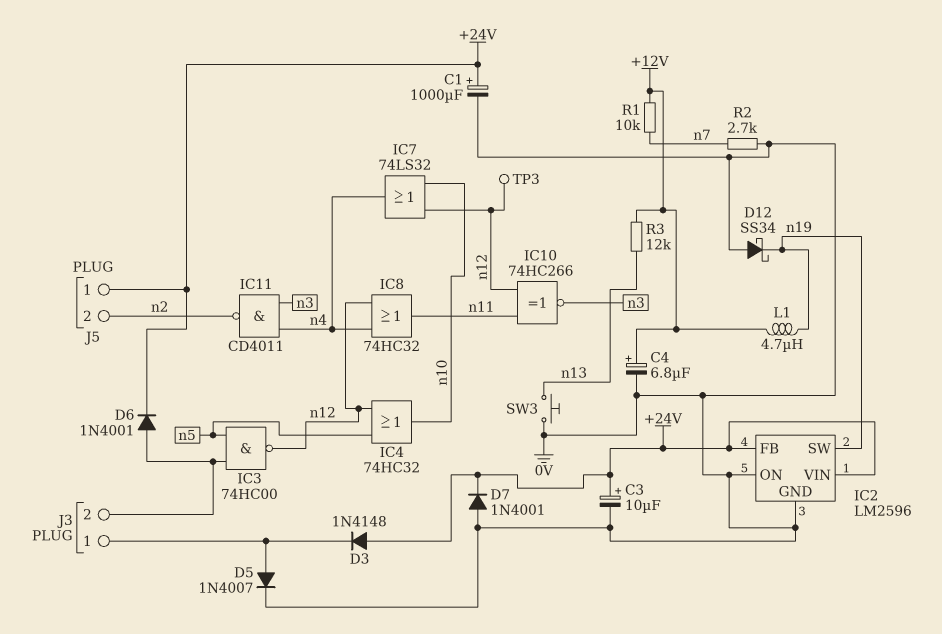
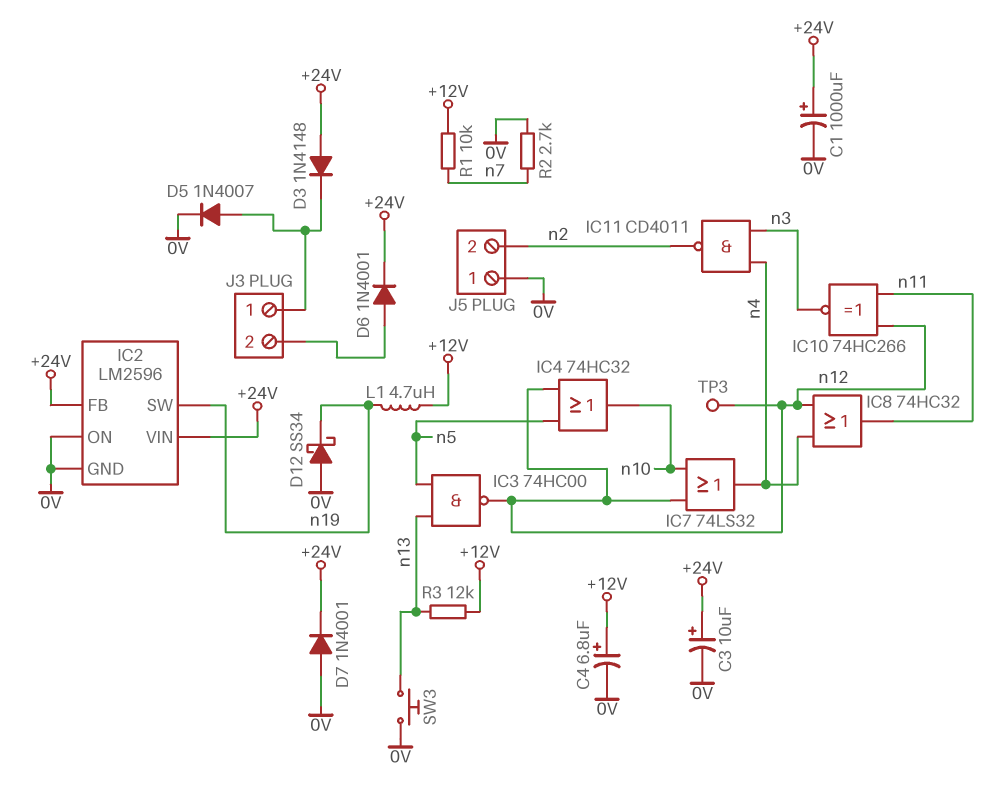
IC3: NAND 74HC00 (in J3/2, in n5, out n12) -> NAND 74HC00 (in n5, in n13, out n12)
J5 pin 1: +24V -> 0V

